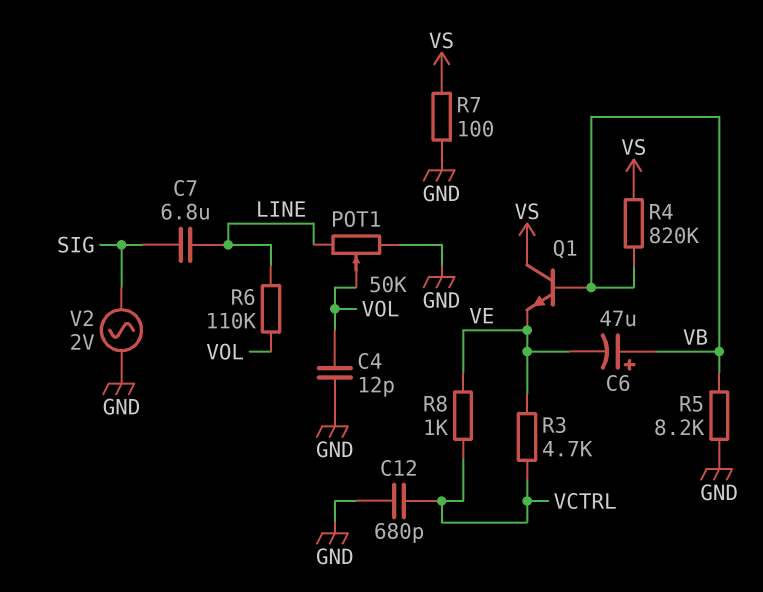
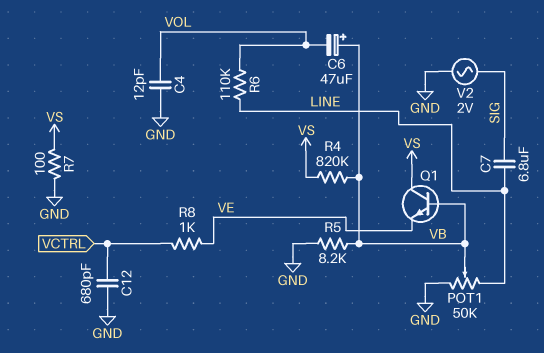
C6: 47uF (plus VB, minus VE) -> 47uF (plus VB, minus VOL)
POT1: 50k (GND, LINE, wiper VOL) -> 50k (GND, LINE, wiper VB)
R3: 4.7k (VCTRL, VE) -> none

